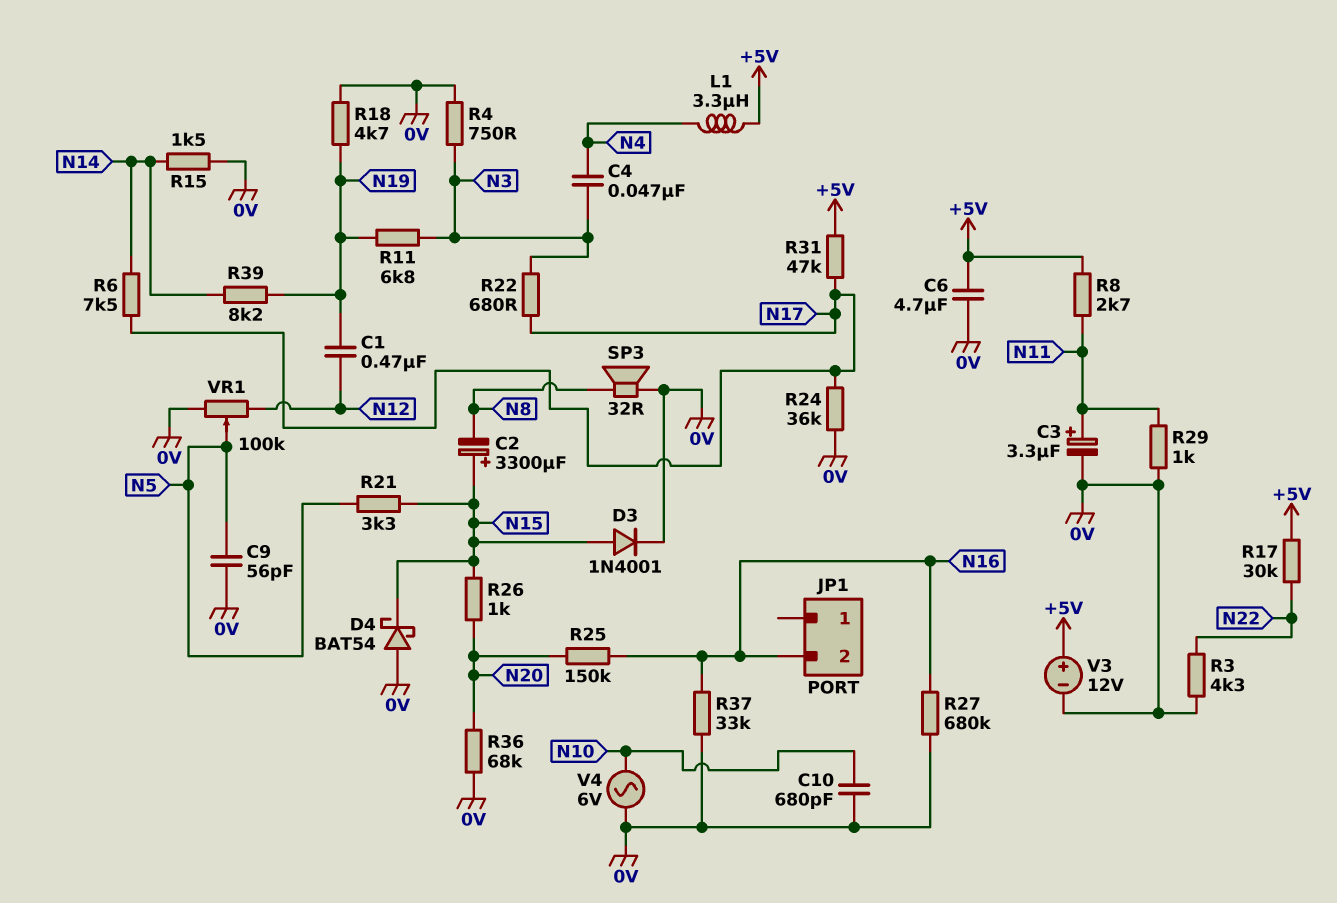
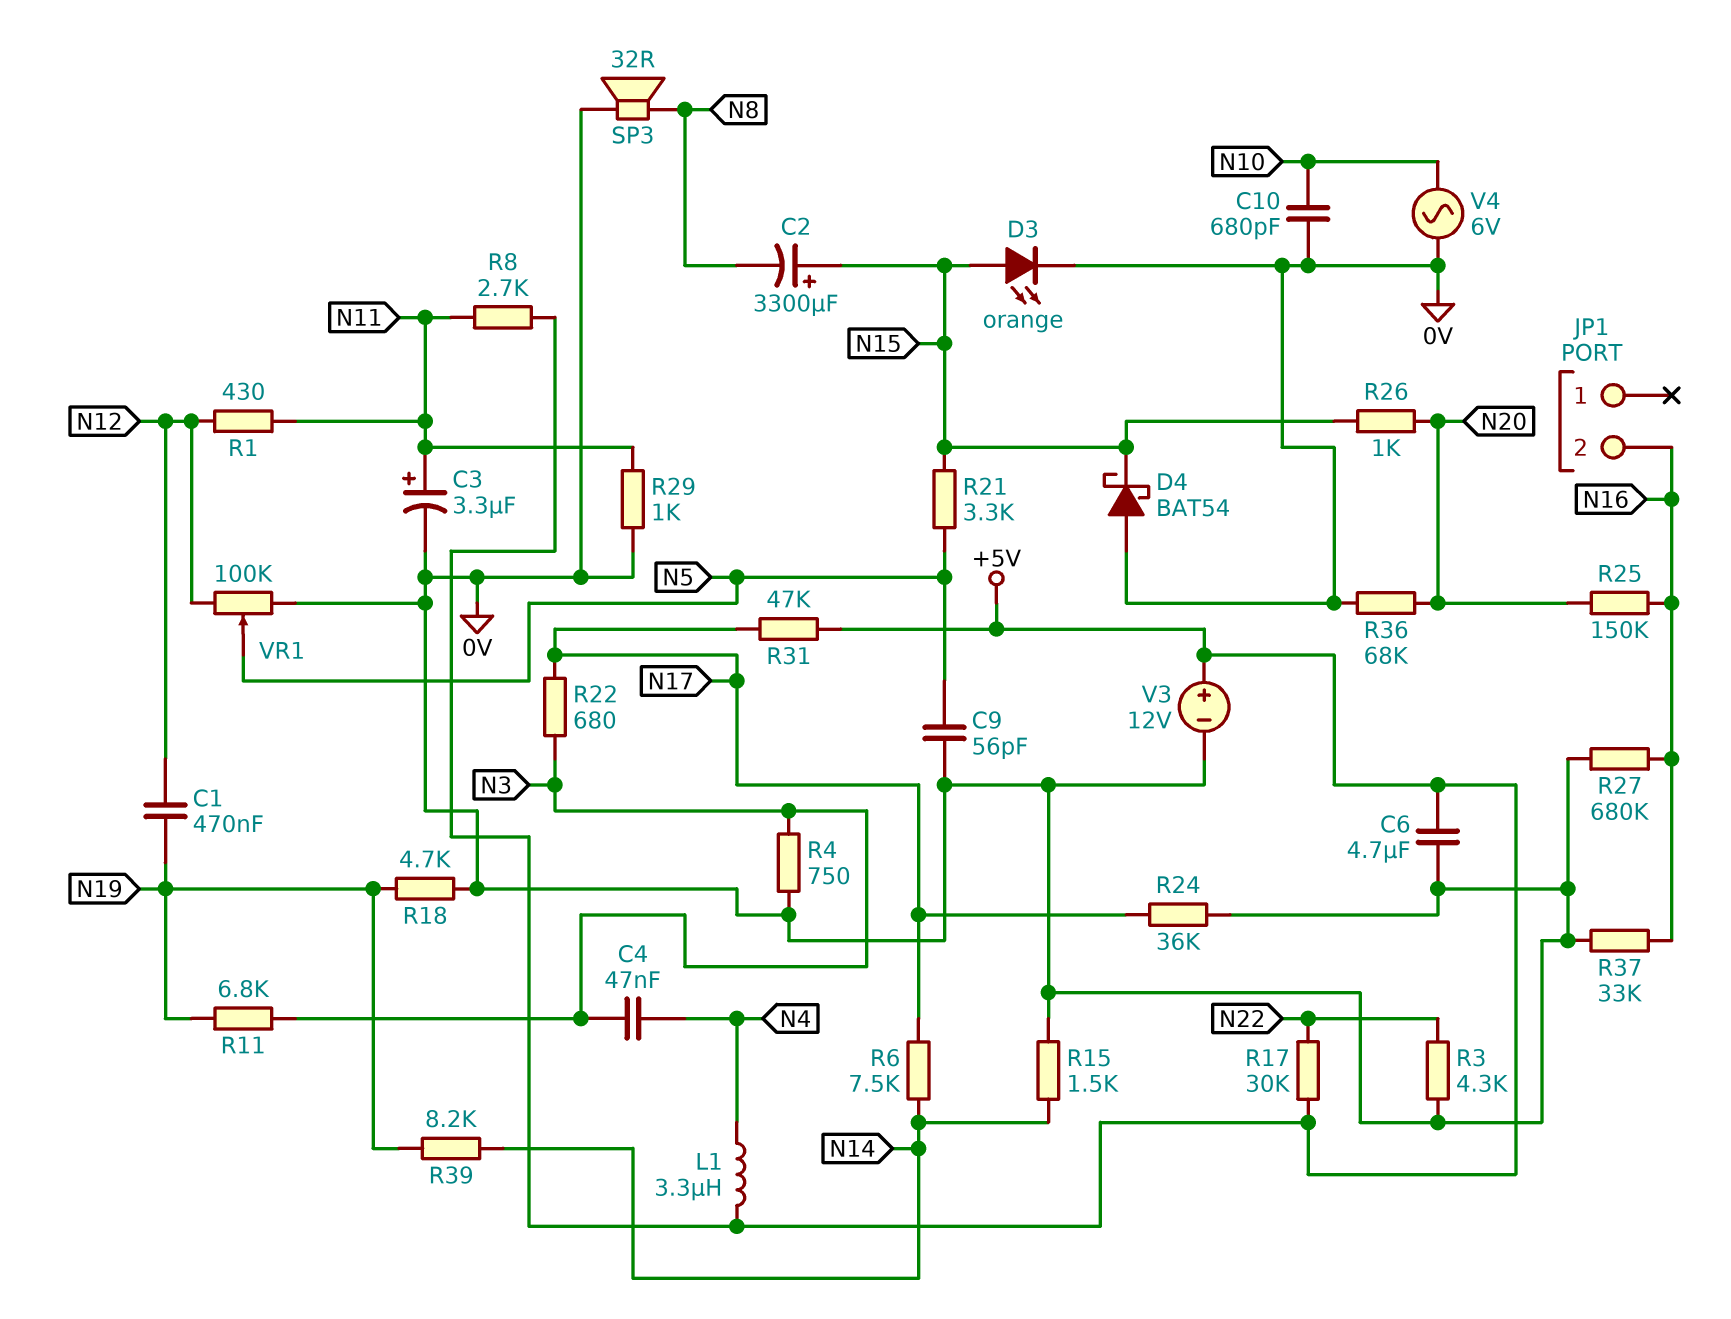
D3: diode 1N4001 (A N15, K 0V) -> LED orange (A N15, K 0V)
R1: none -> 430 (N11, N12)

